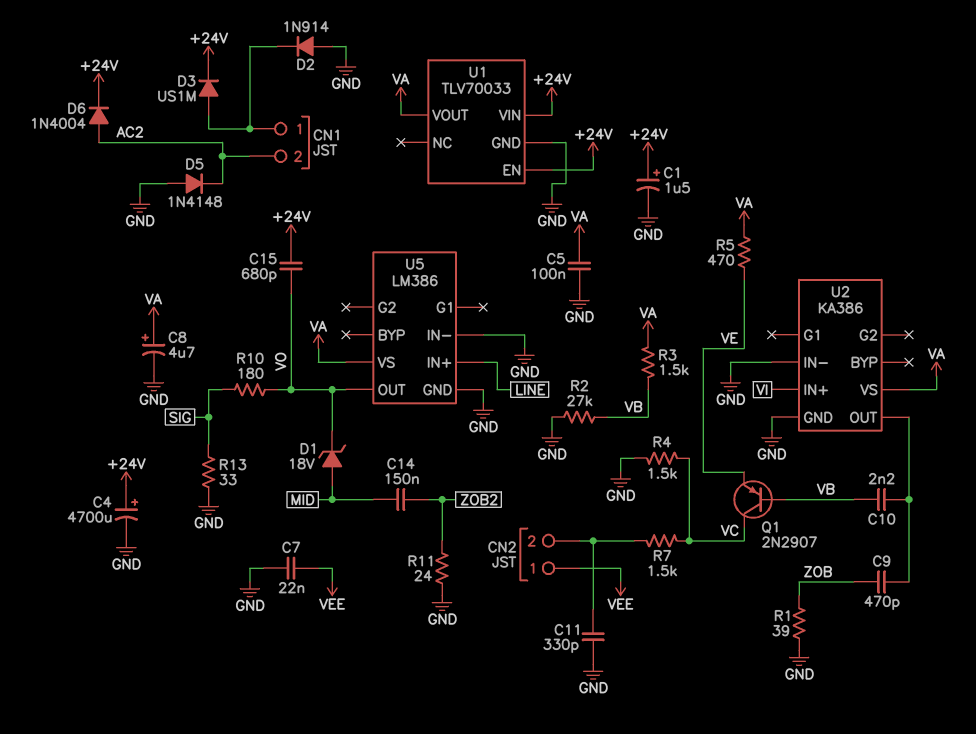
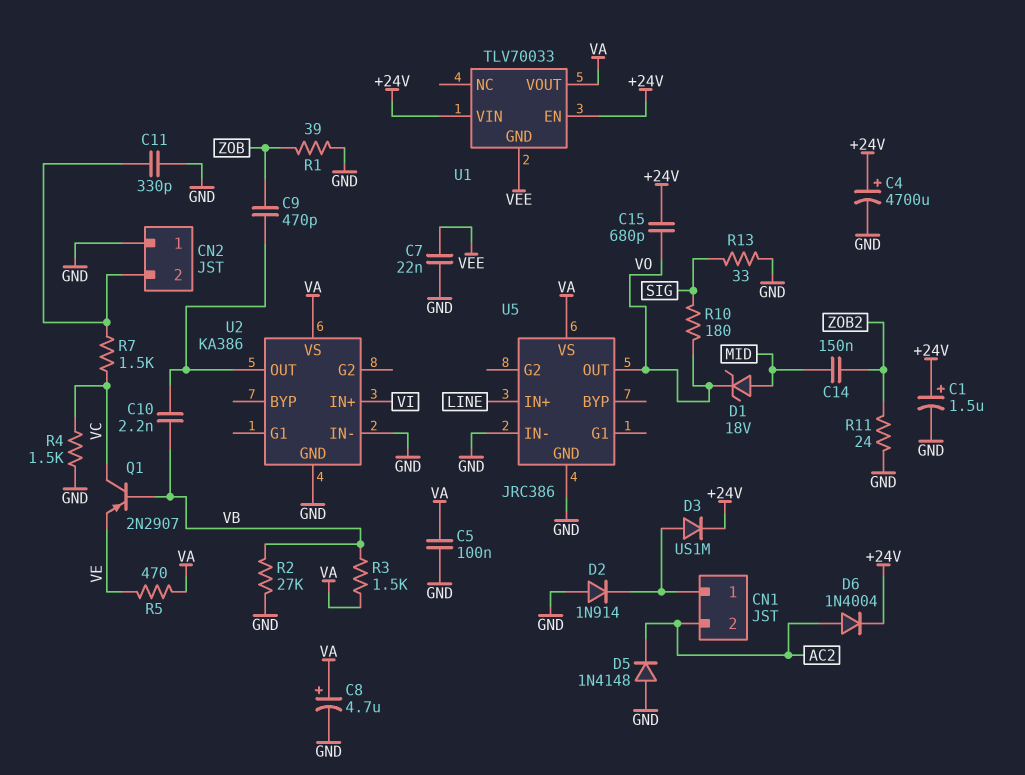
CN2 pin 1: VEE -> GND
U1 pin GND: GND -> VEE
U5: LM386 -> JRC386

